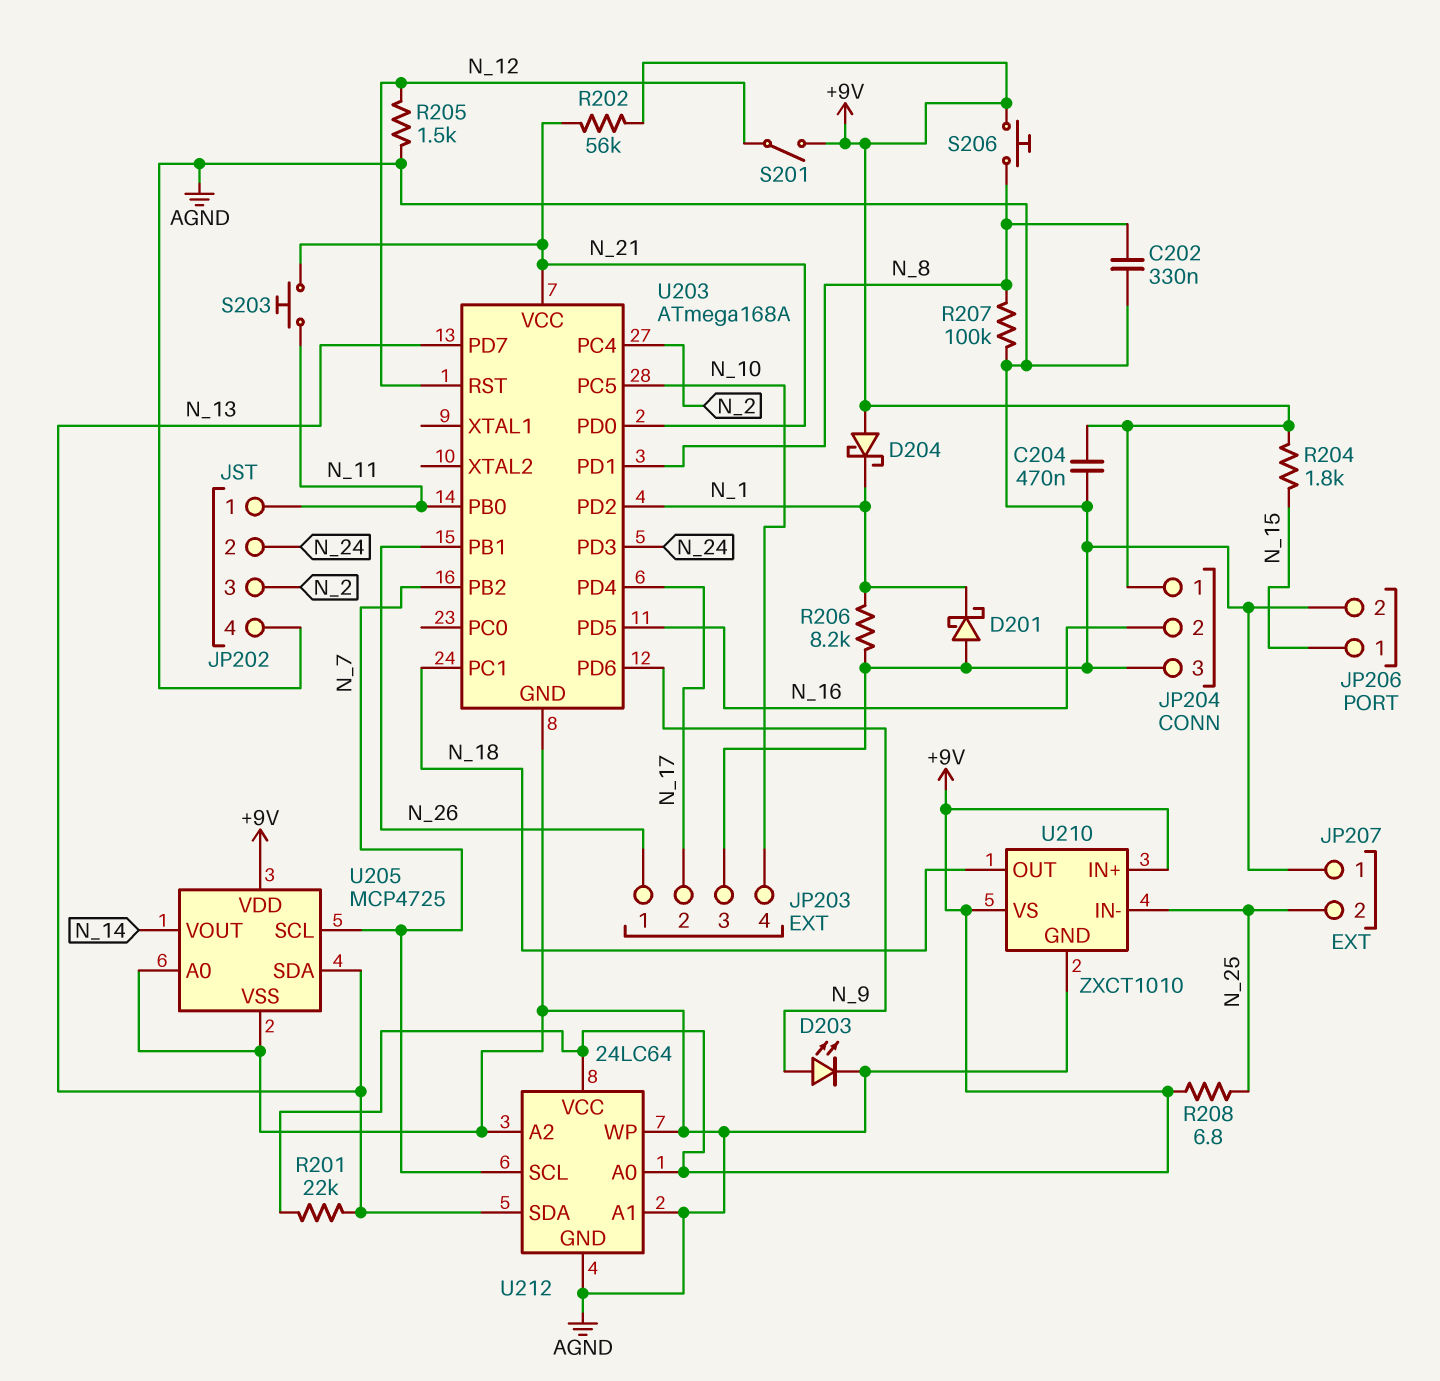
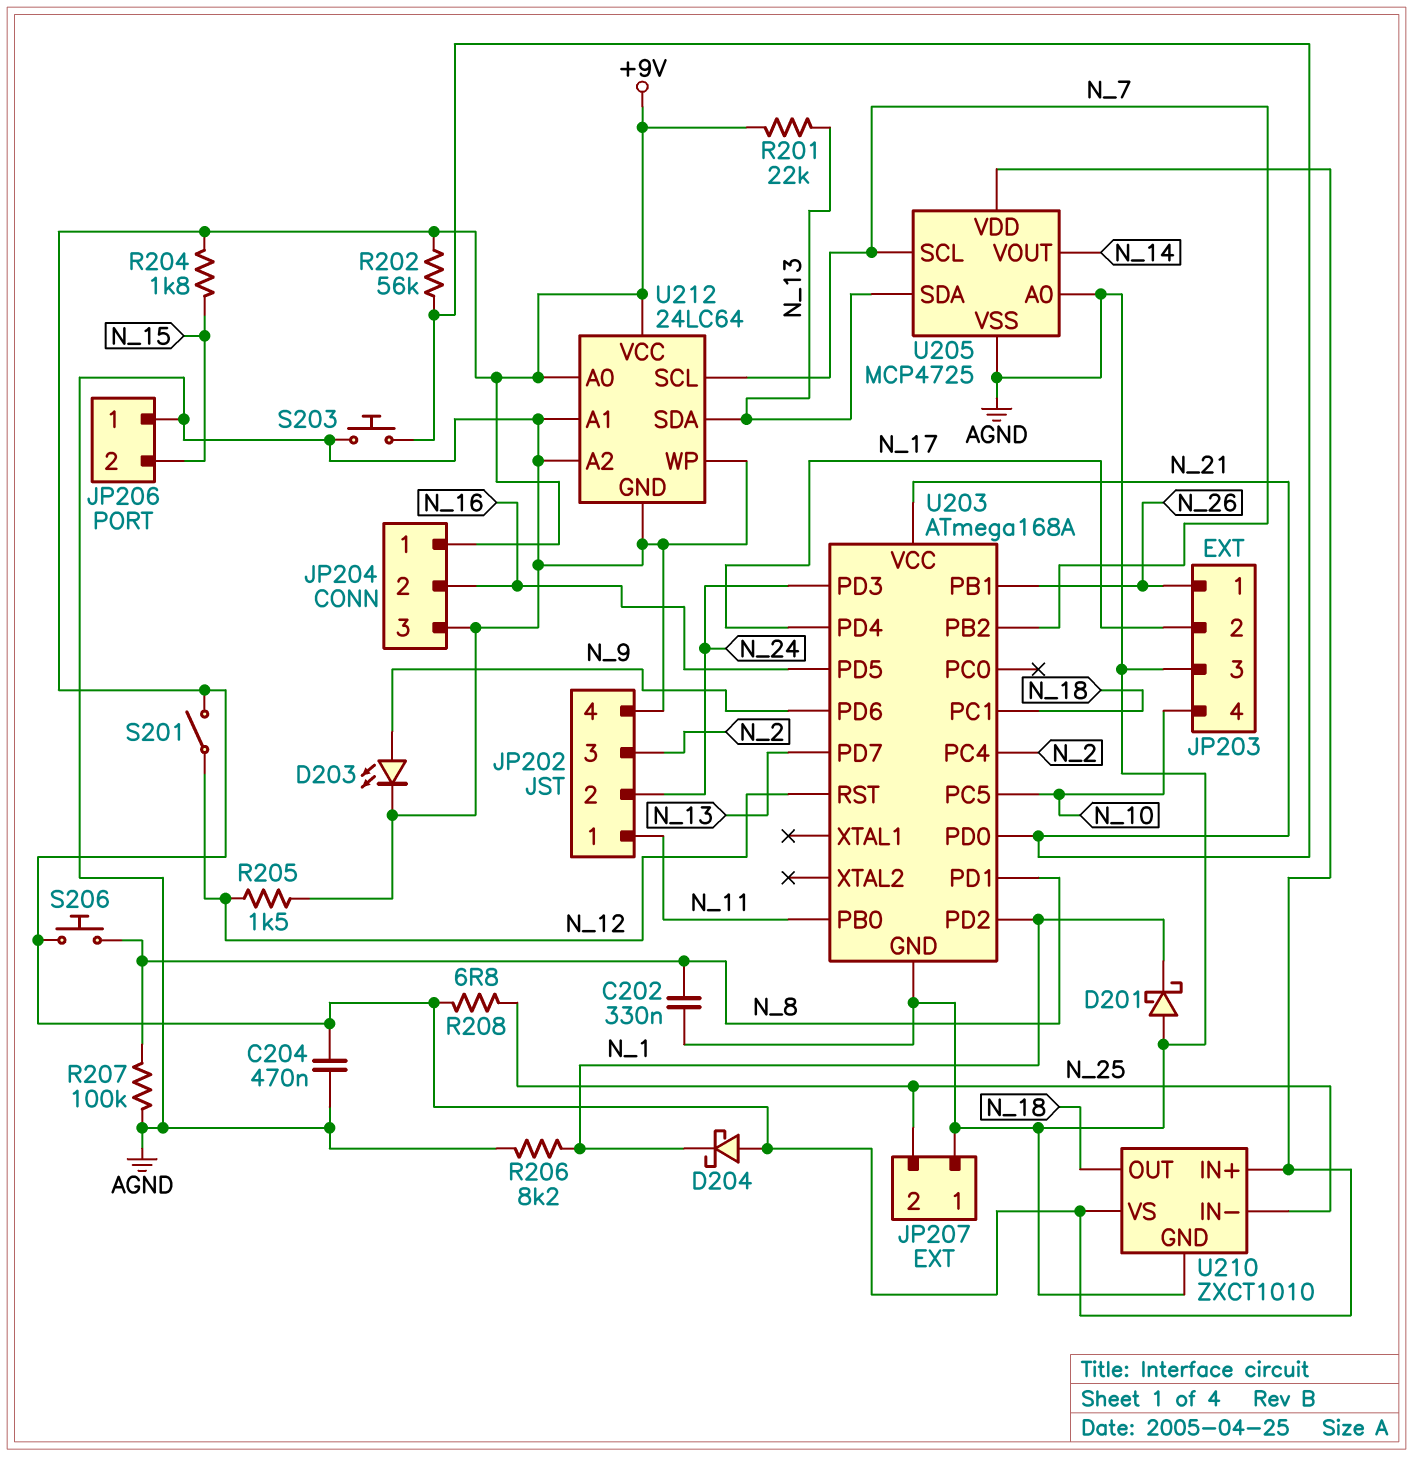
JP206 pin 1: N_15 -> AGND
JP206 pin 2: AGND -> N_15
S203: button (N_11, N_21) -> button (AGND, N_21)

